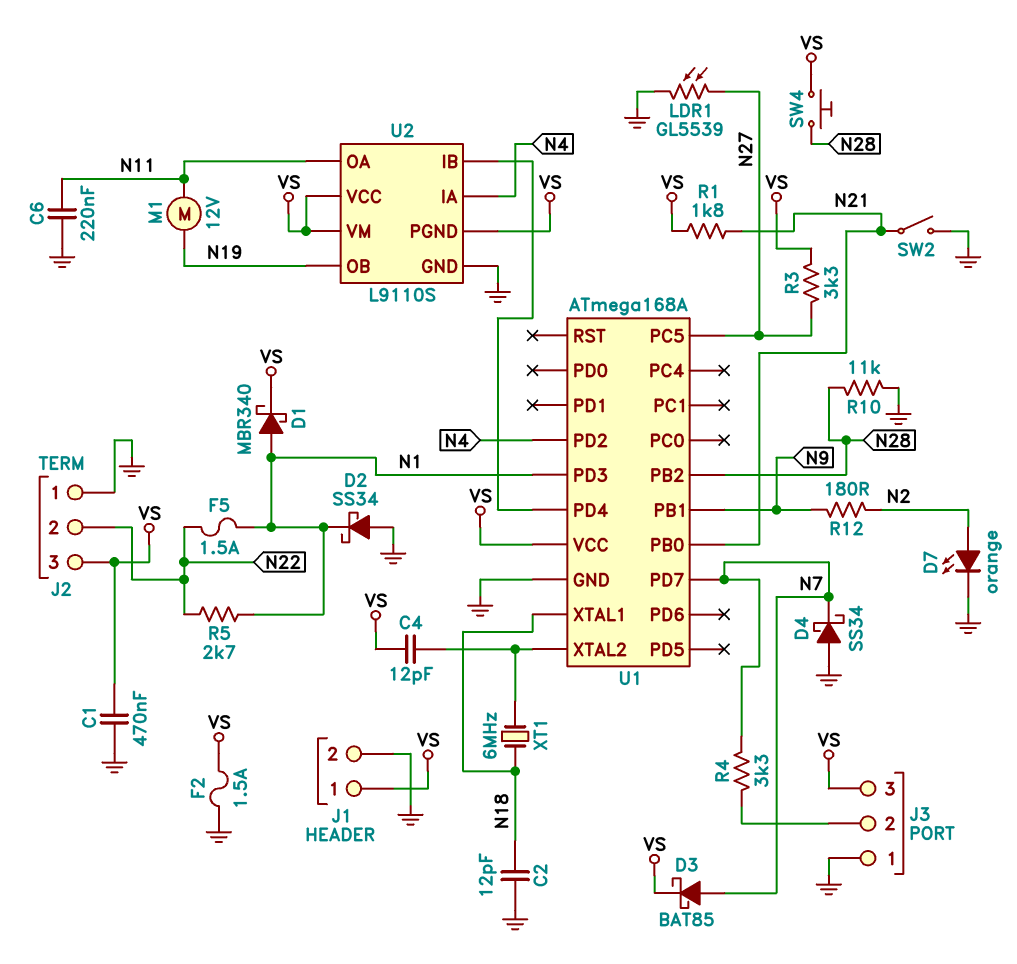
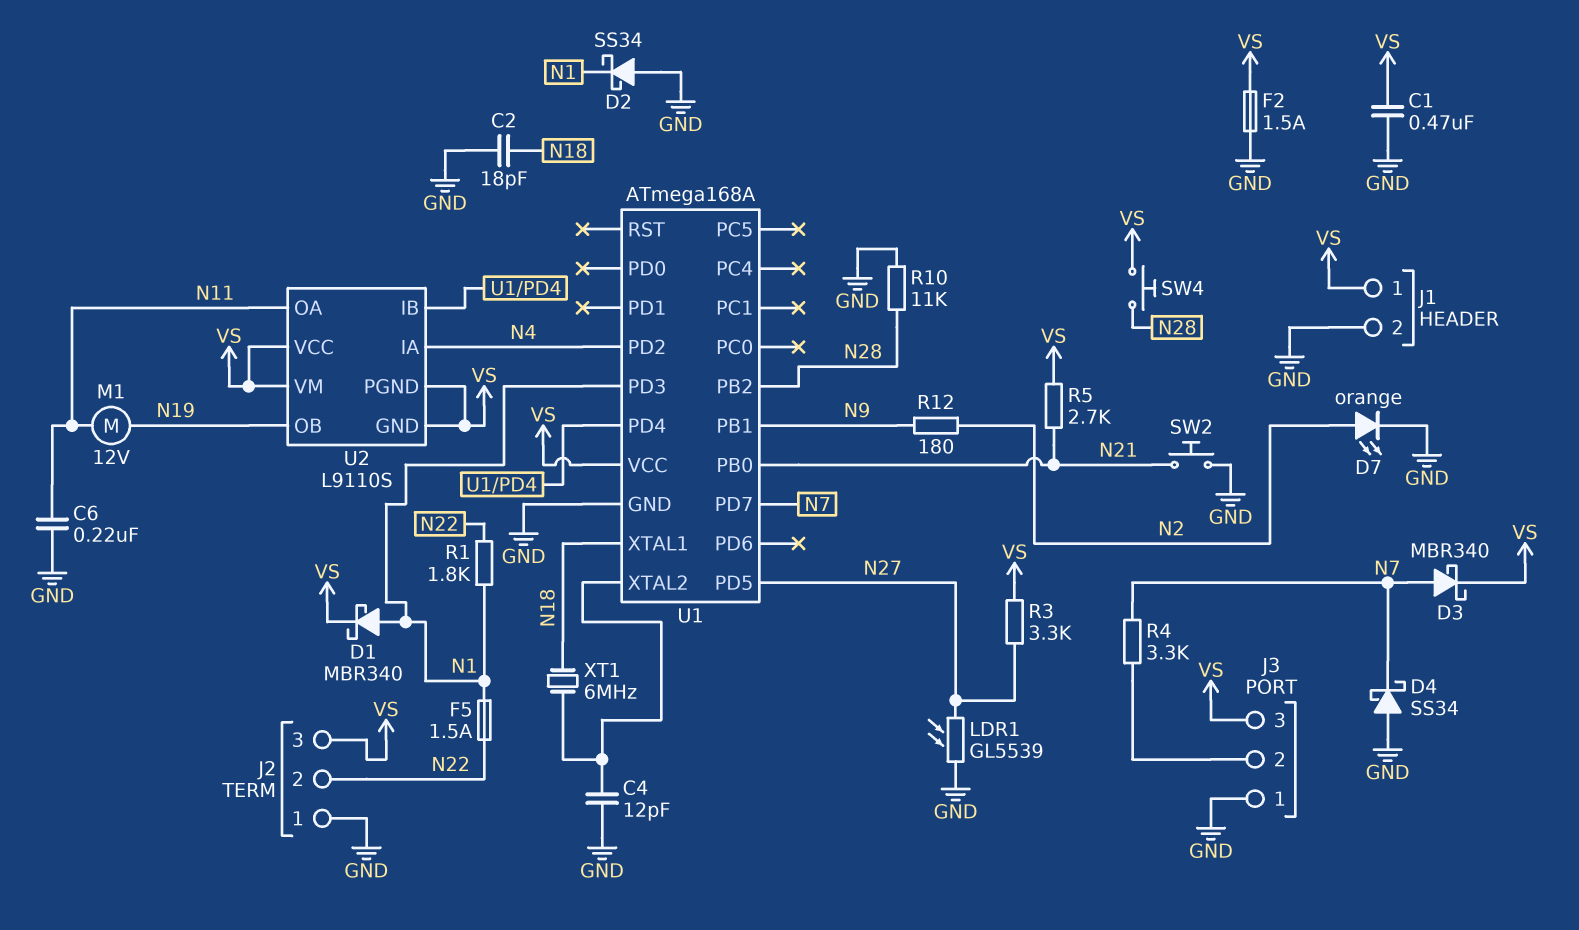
C2: 12pF (GND, N18) -> 18pF (GND, N18)
C4: 12pF (U1/XTAL2, VS) -> 12pF (GND, U1/XTAL2)
D3: schottky BAT85 (A N7, K VS) -> schottky MBR340 (A N7, K VS)
R1: 1.8k (N21, VS) -> 1.8k (N1, N22)
R5: 2.7k (N1, N22) -> 2.7k (N21, VS)
SW2: switch (GND, N21) -> button (GND, N21)
U1 pin PC5: N27 -> none
U1 pin PD5: none -> N27
U2 pin GND: GND -> VS

